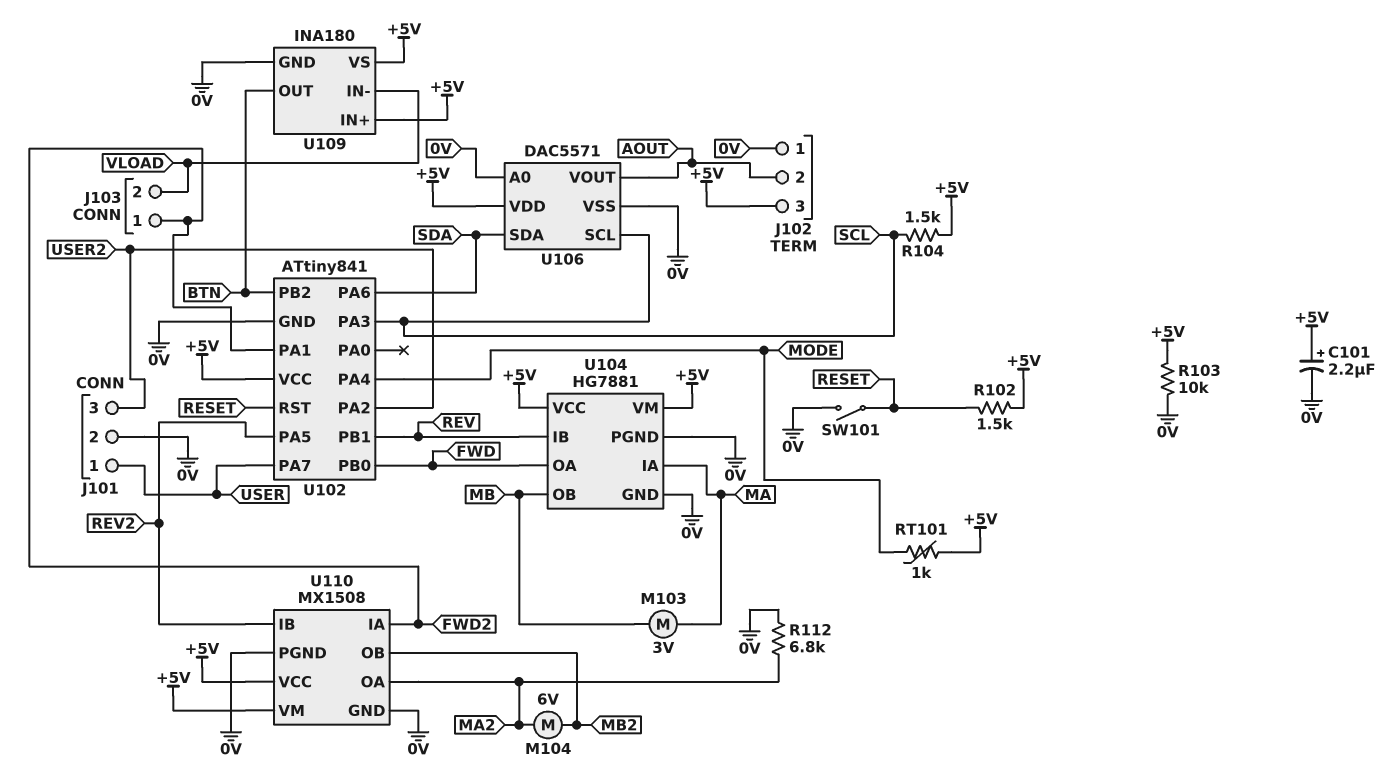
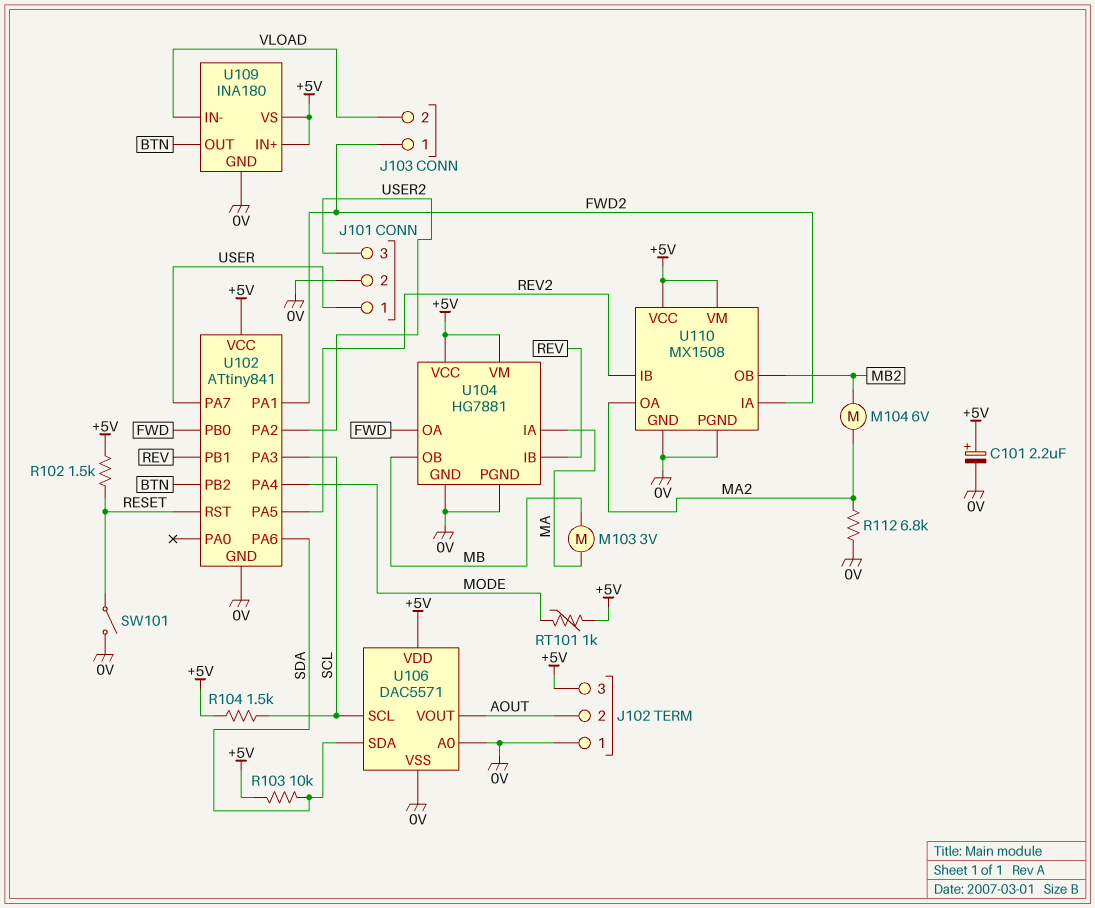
R103: 10k (+5V, 0V) -> 10k (+5V, SDA)

